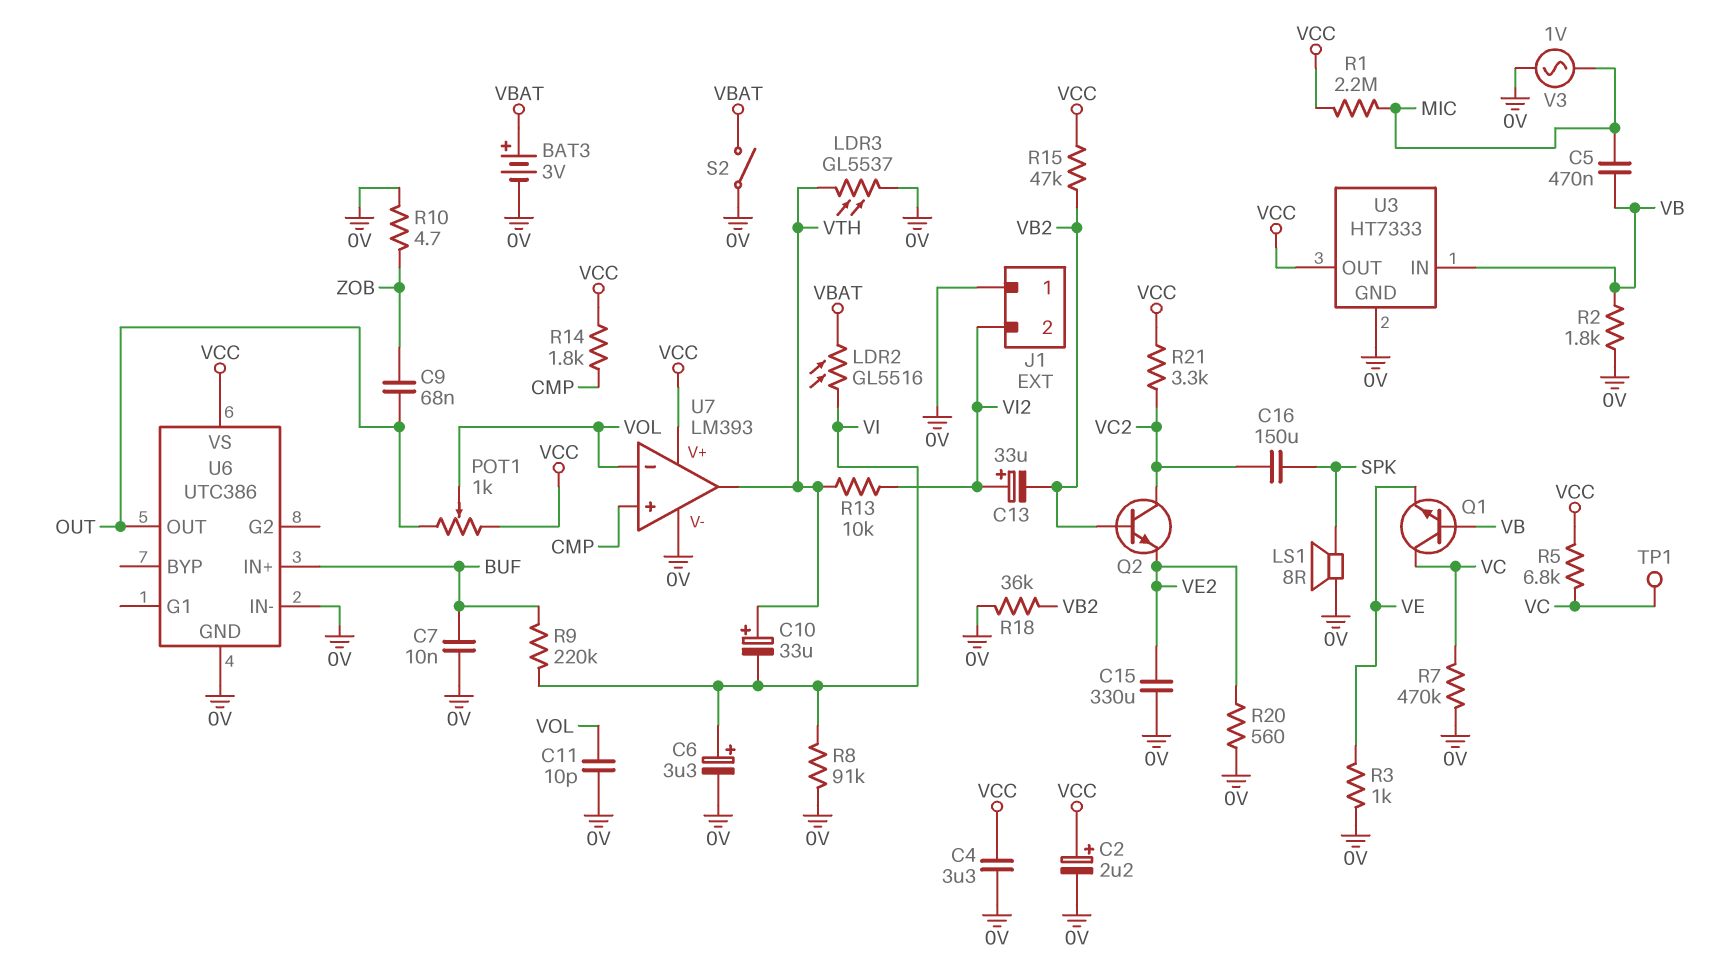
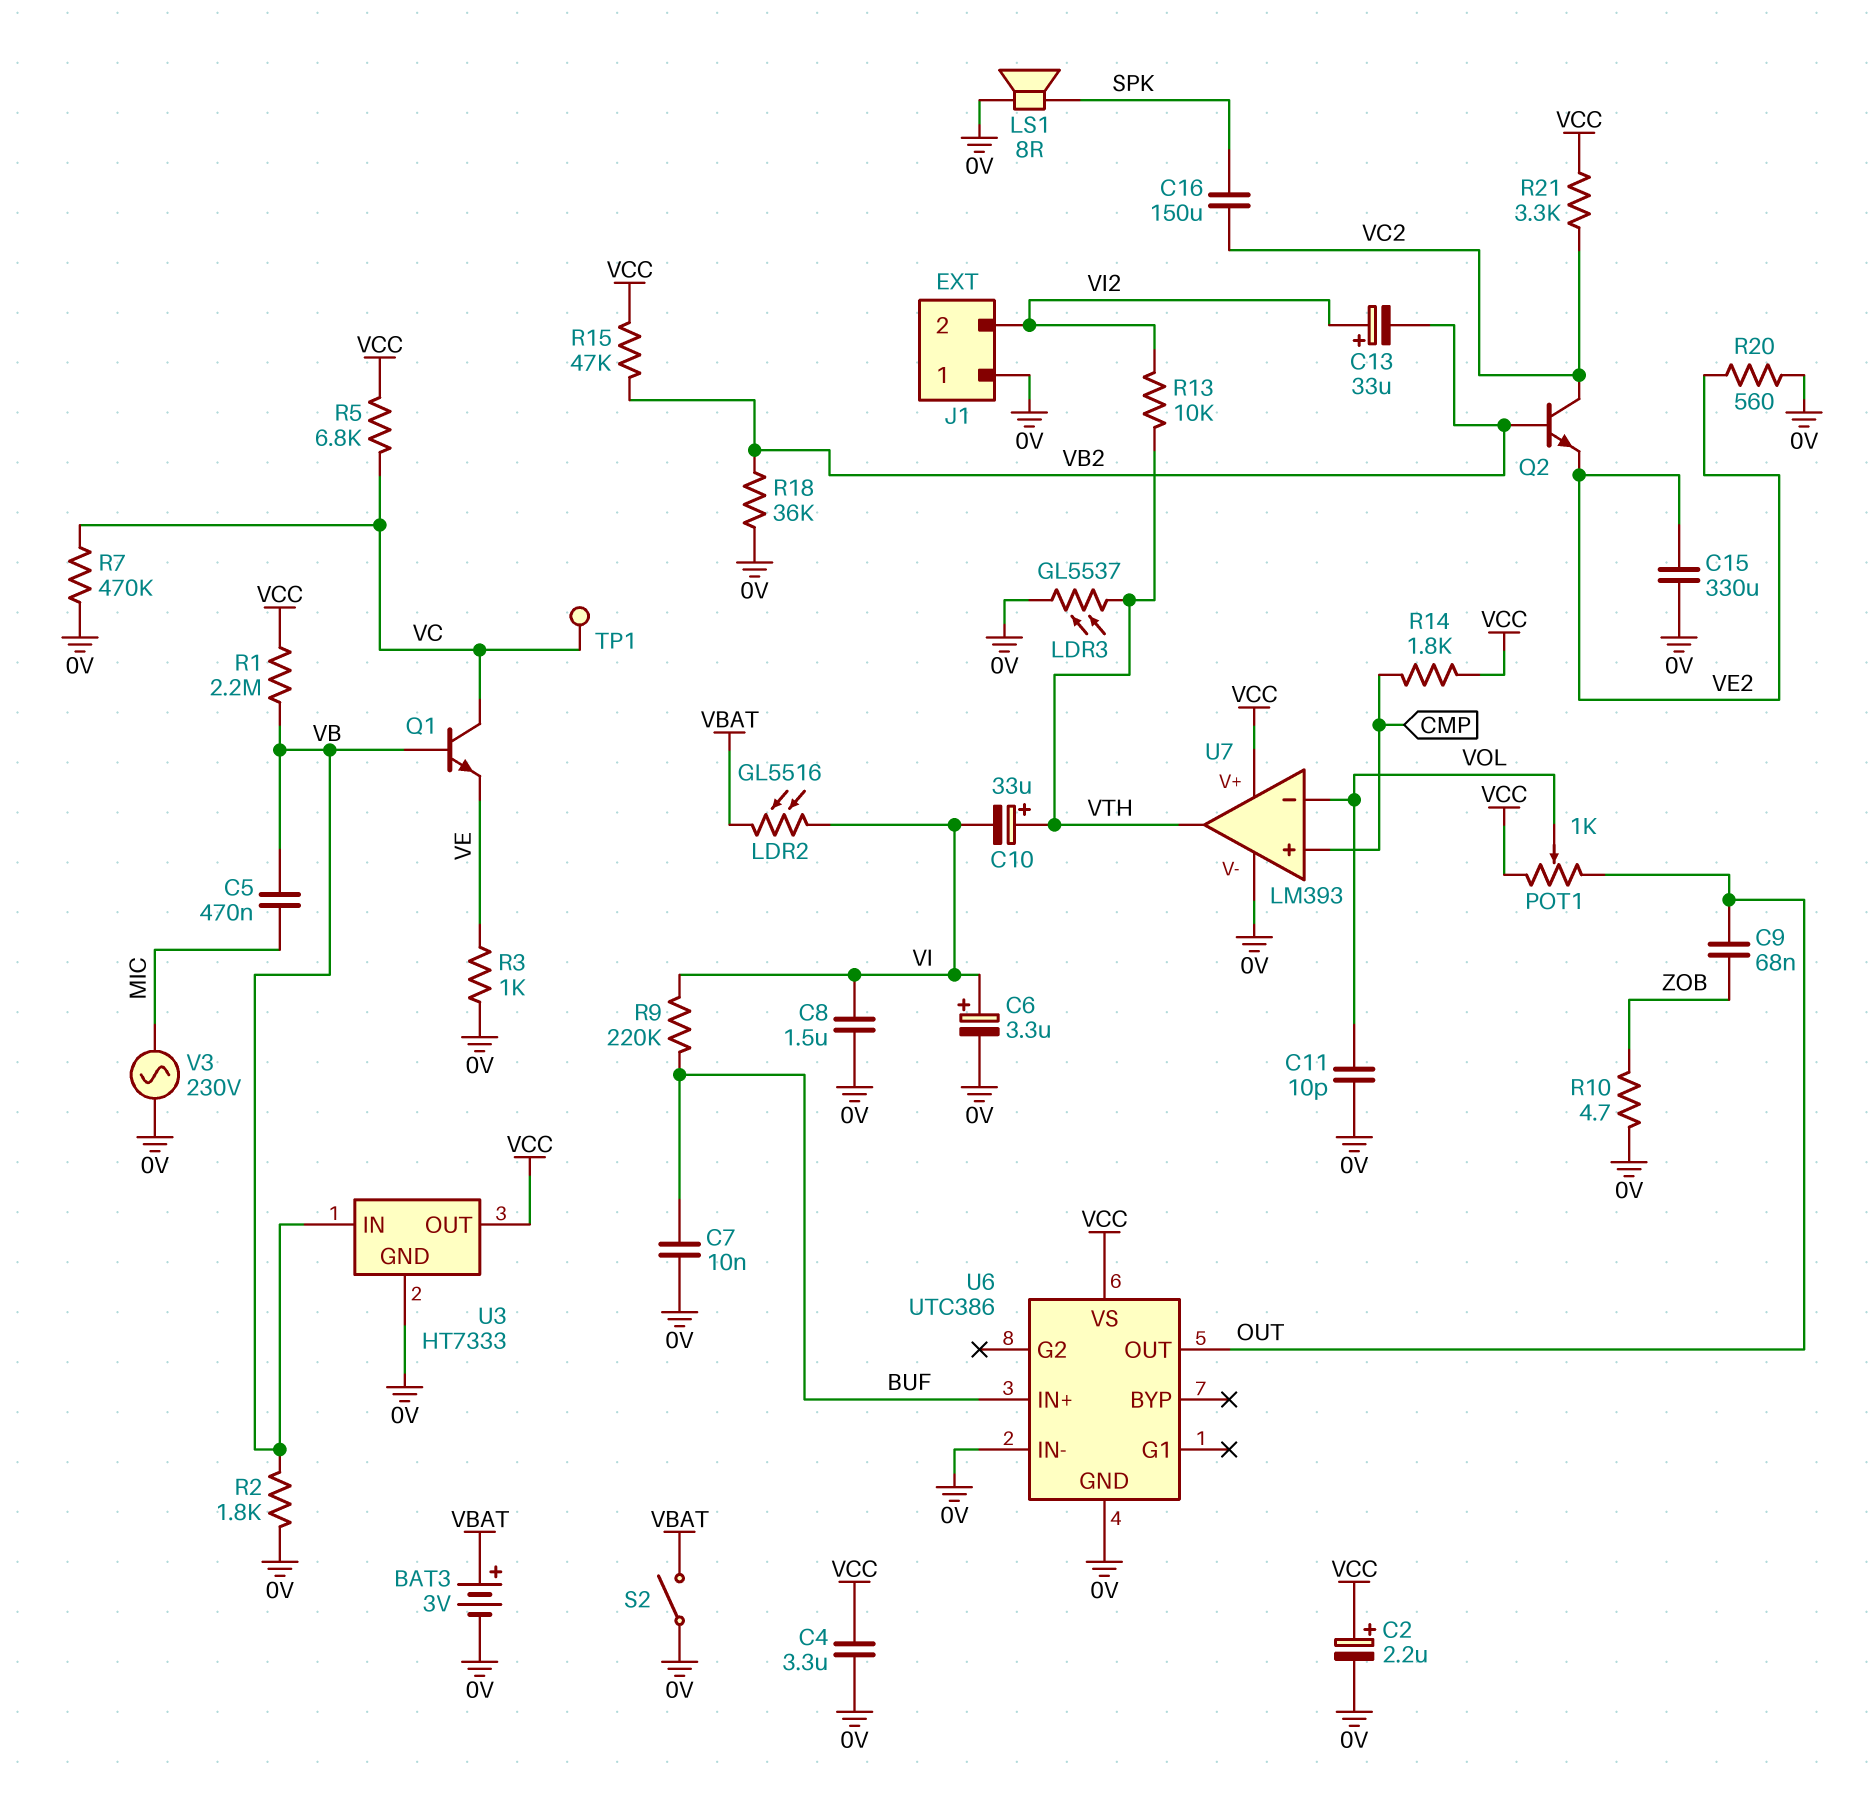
C8: none -> 1.5uF (0V, VI)
R1: 2.2M (MIC, VCC) -> 2.2M (VB, VCC)
R8: 91k (0V, VI) -> none
V3: AC 1V (0V, MIC) -> AC 230V (0V, MIC)

